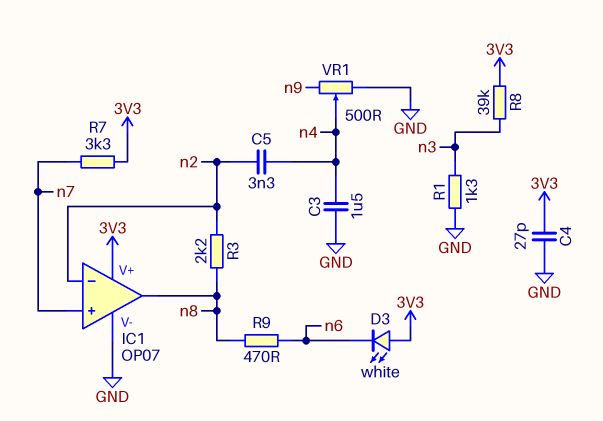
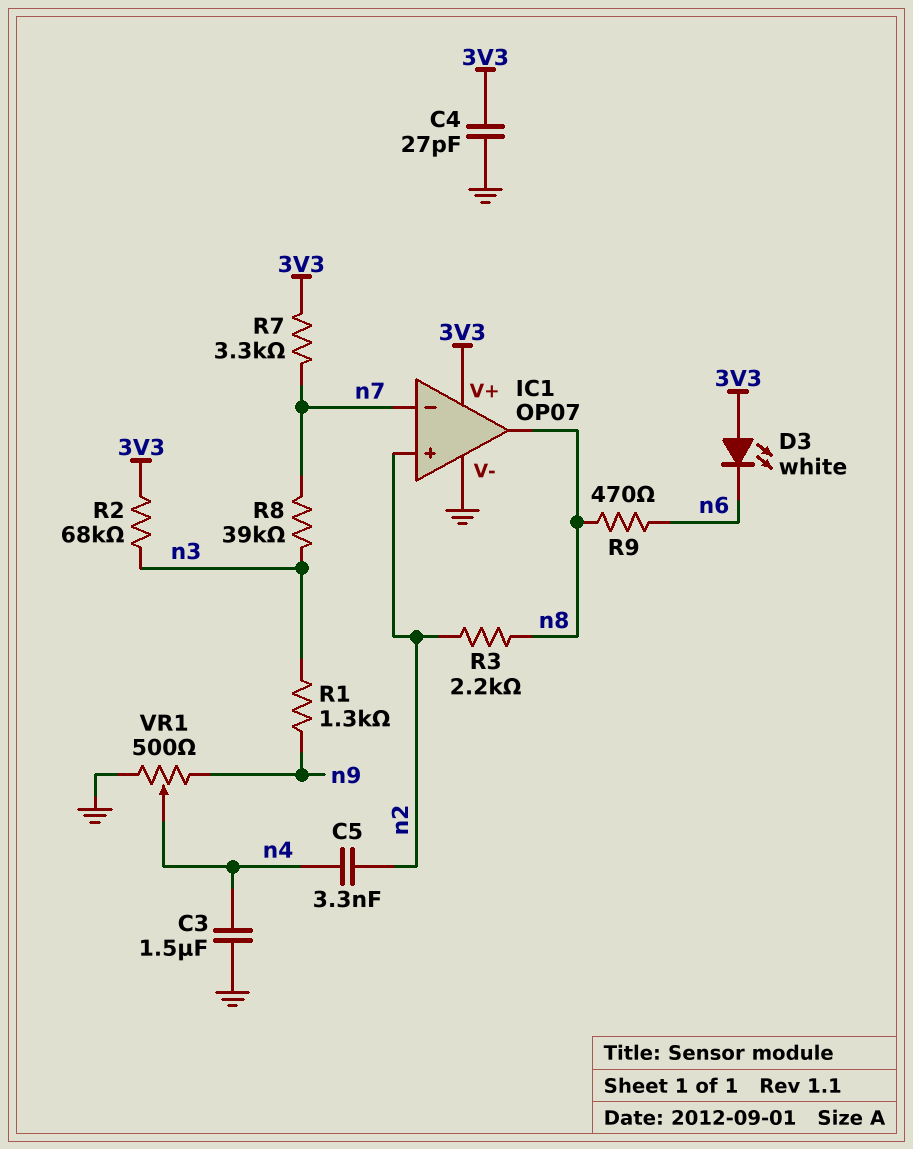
IC1 pin in+: n7 -> n2
IC1 pin in-: n2 -> n7
R1: 1.3k (GND, n3) -> 1.3k (n3, n9)
R2: none -> 68k (3V3, n3)
R8: 39k (3V3, n3) -> 39k (n3, n7)

